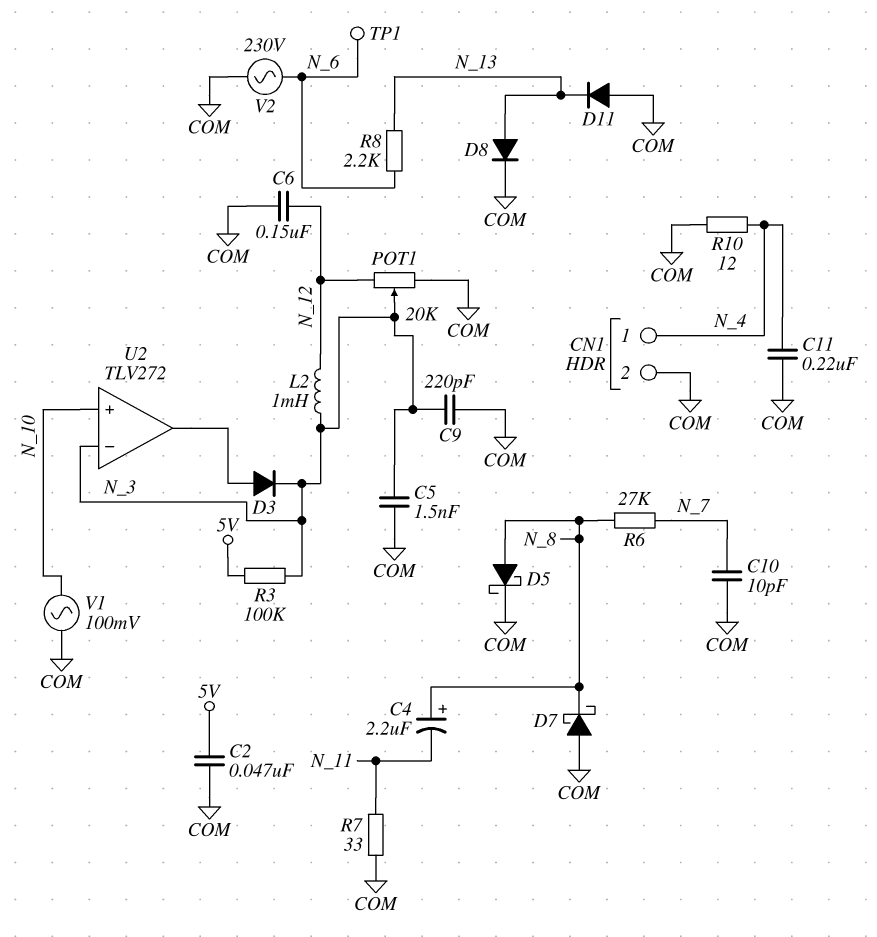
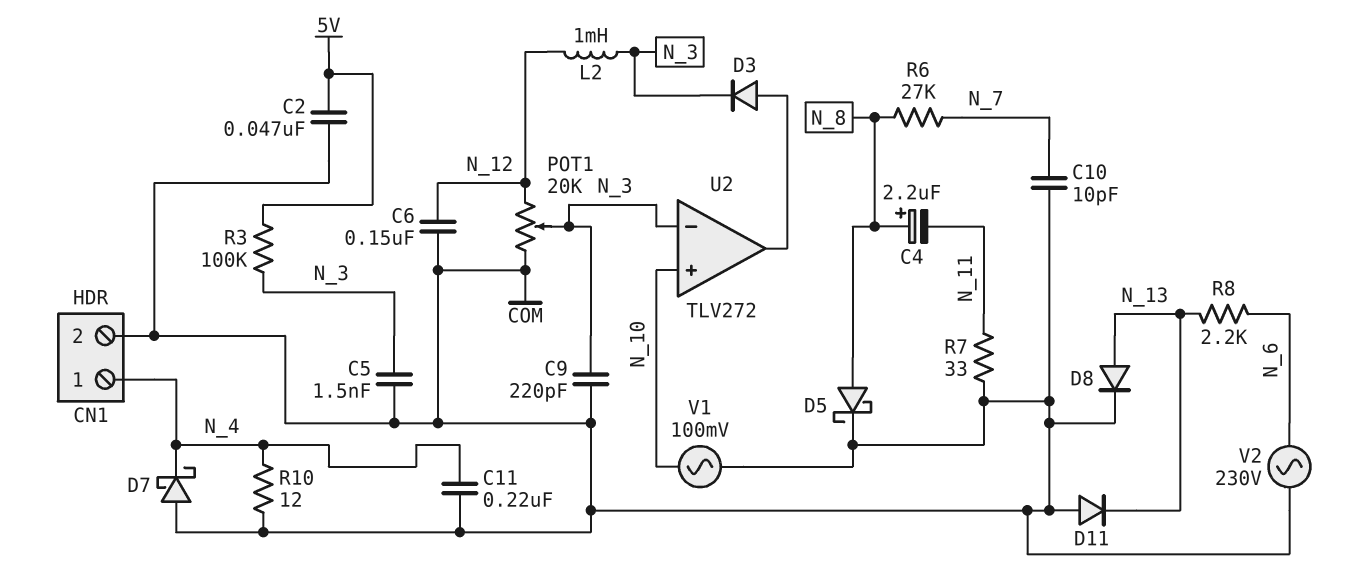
D7: schottky (A COM, K N_8) -> schottky (A COM, K N_4)
TP1: test point (N_6) -> none

